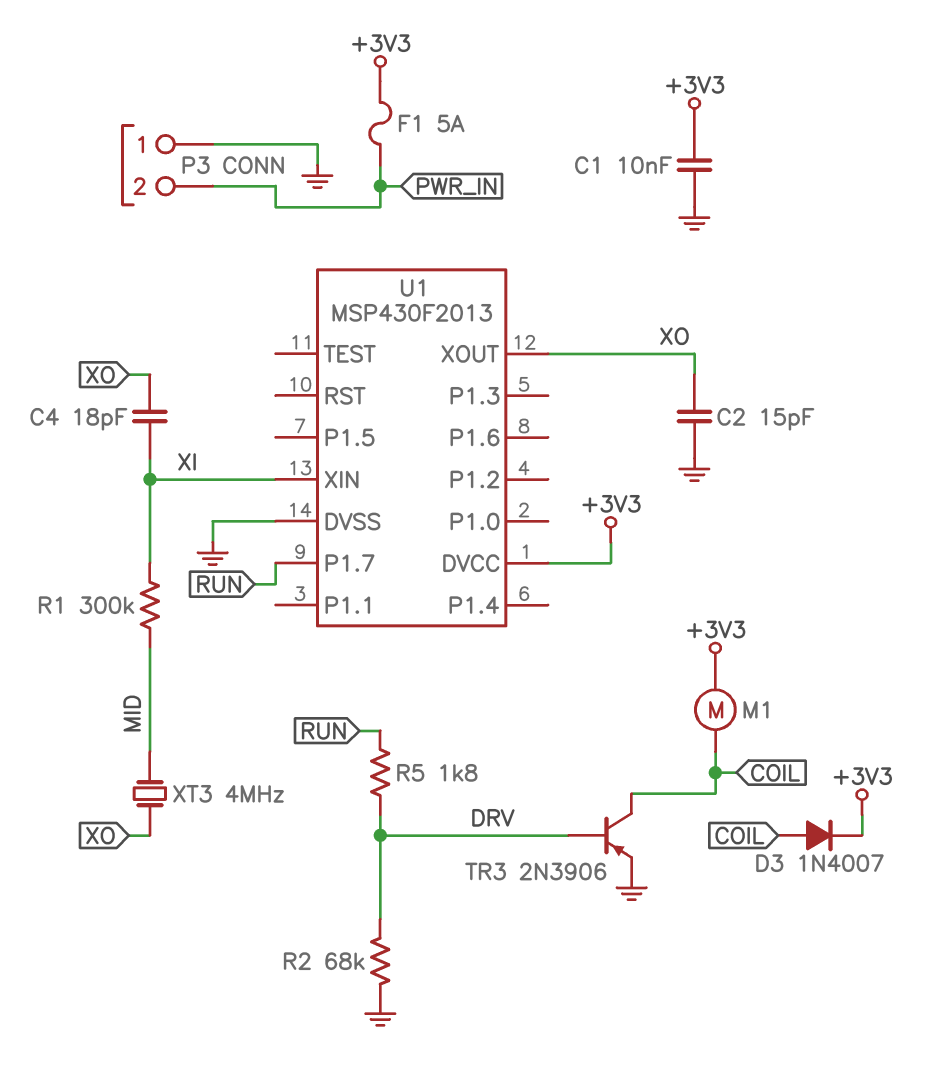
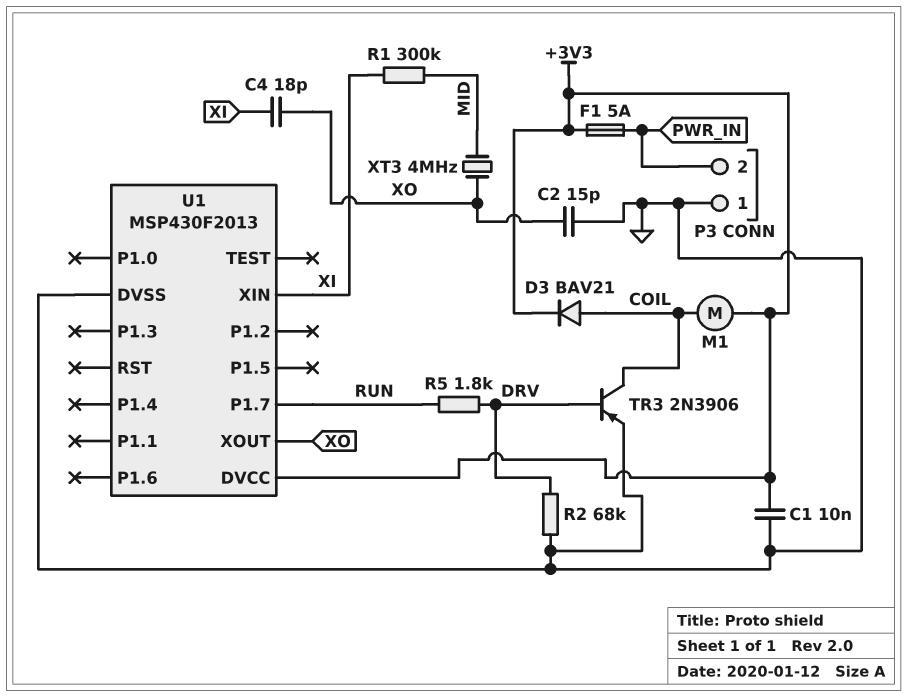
D3: diode 1N4007 (A COIL, K +3V3) -> diode BAV21 (A COIL, K +3V3)

